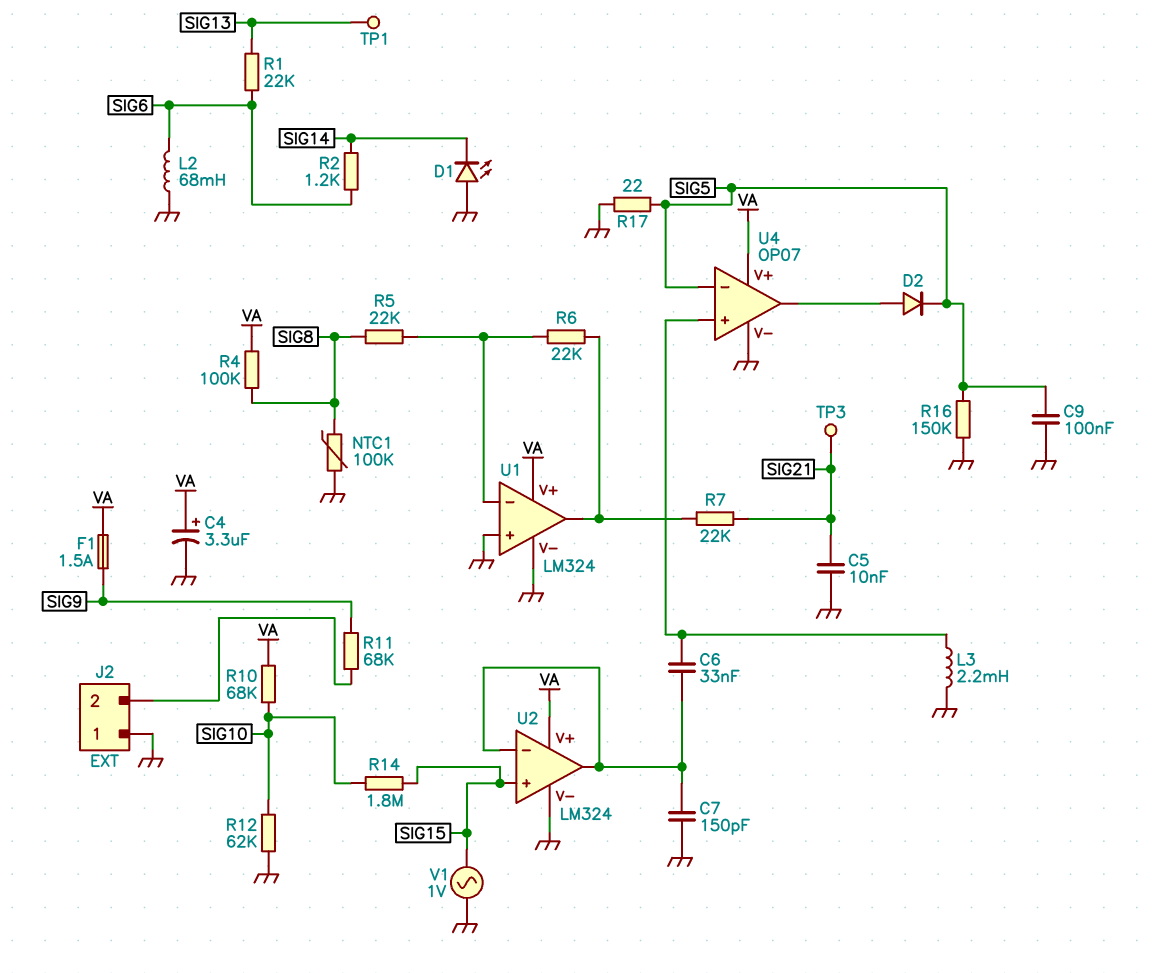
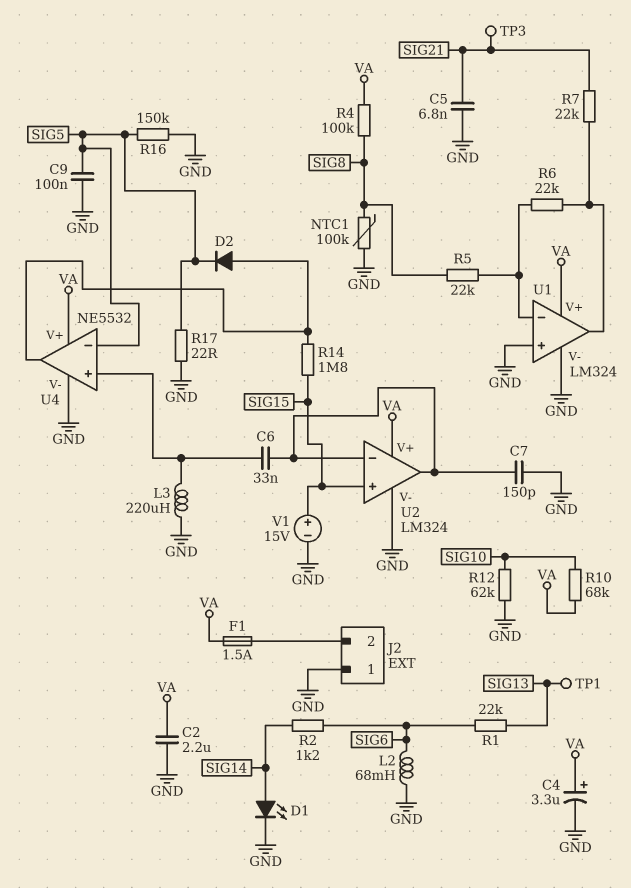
C2: none -> 2.2uF (GND, VA)
C5: 10nF (GND, SIG21) -> 6.8nF (GND, SIG21)
D1: LED (A GND, K SIG14) -> LED (A SIG14, K GND)
F1: 1.5A (SIG9, VA) -> 1.5A (J2/2, VA)
L3: 2.2mH (GND, U4/in+) -> 220uH (GND, U4/in+)
R11: 68k (J2/2, SIG9) -> none
R14: 1.8M (SIG10, SIG15) -> 1.8M (SIG15, U4/out)
U4: OP07 -> NE5532
V1: AC 1V (GND, SIG15) -> 15V (plus SIG15, minus GND)

